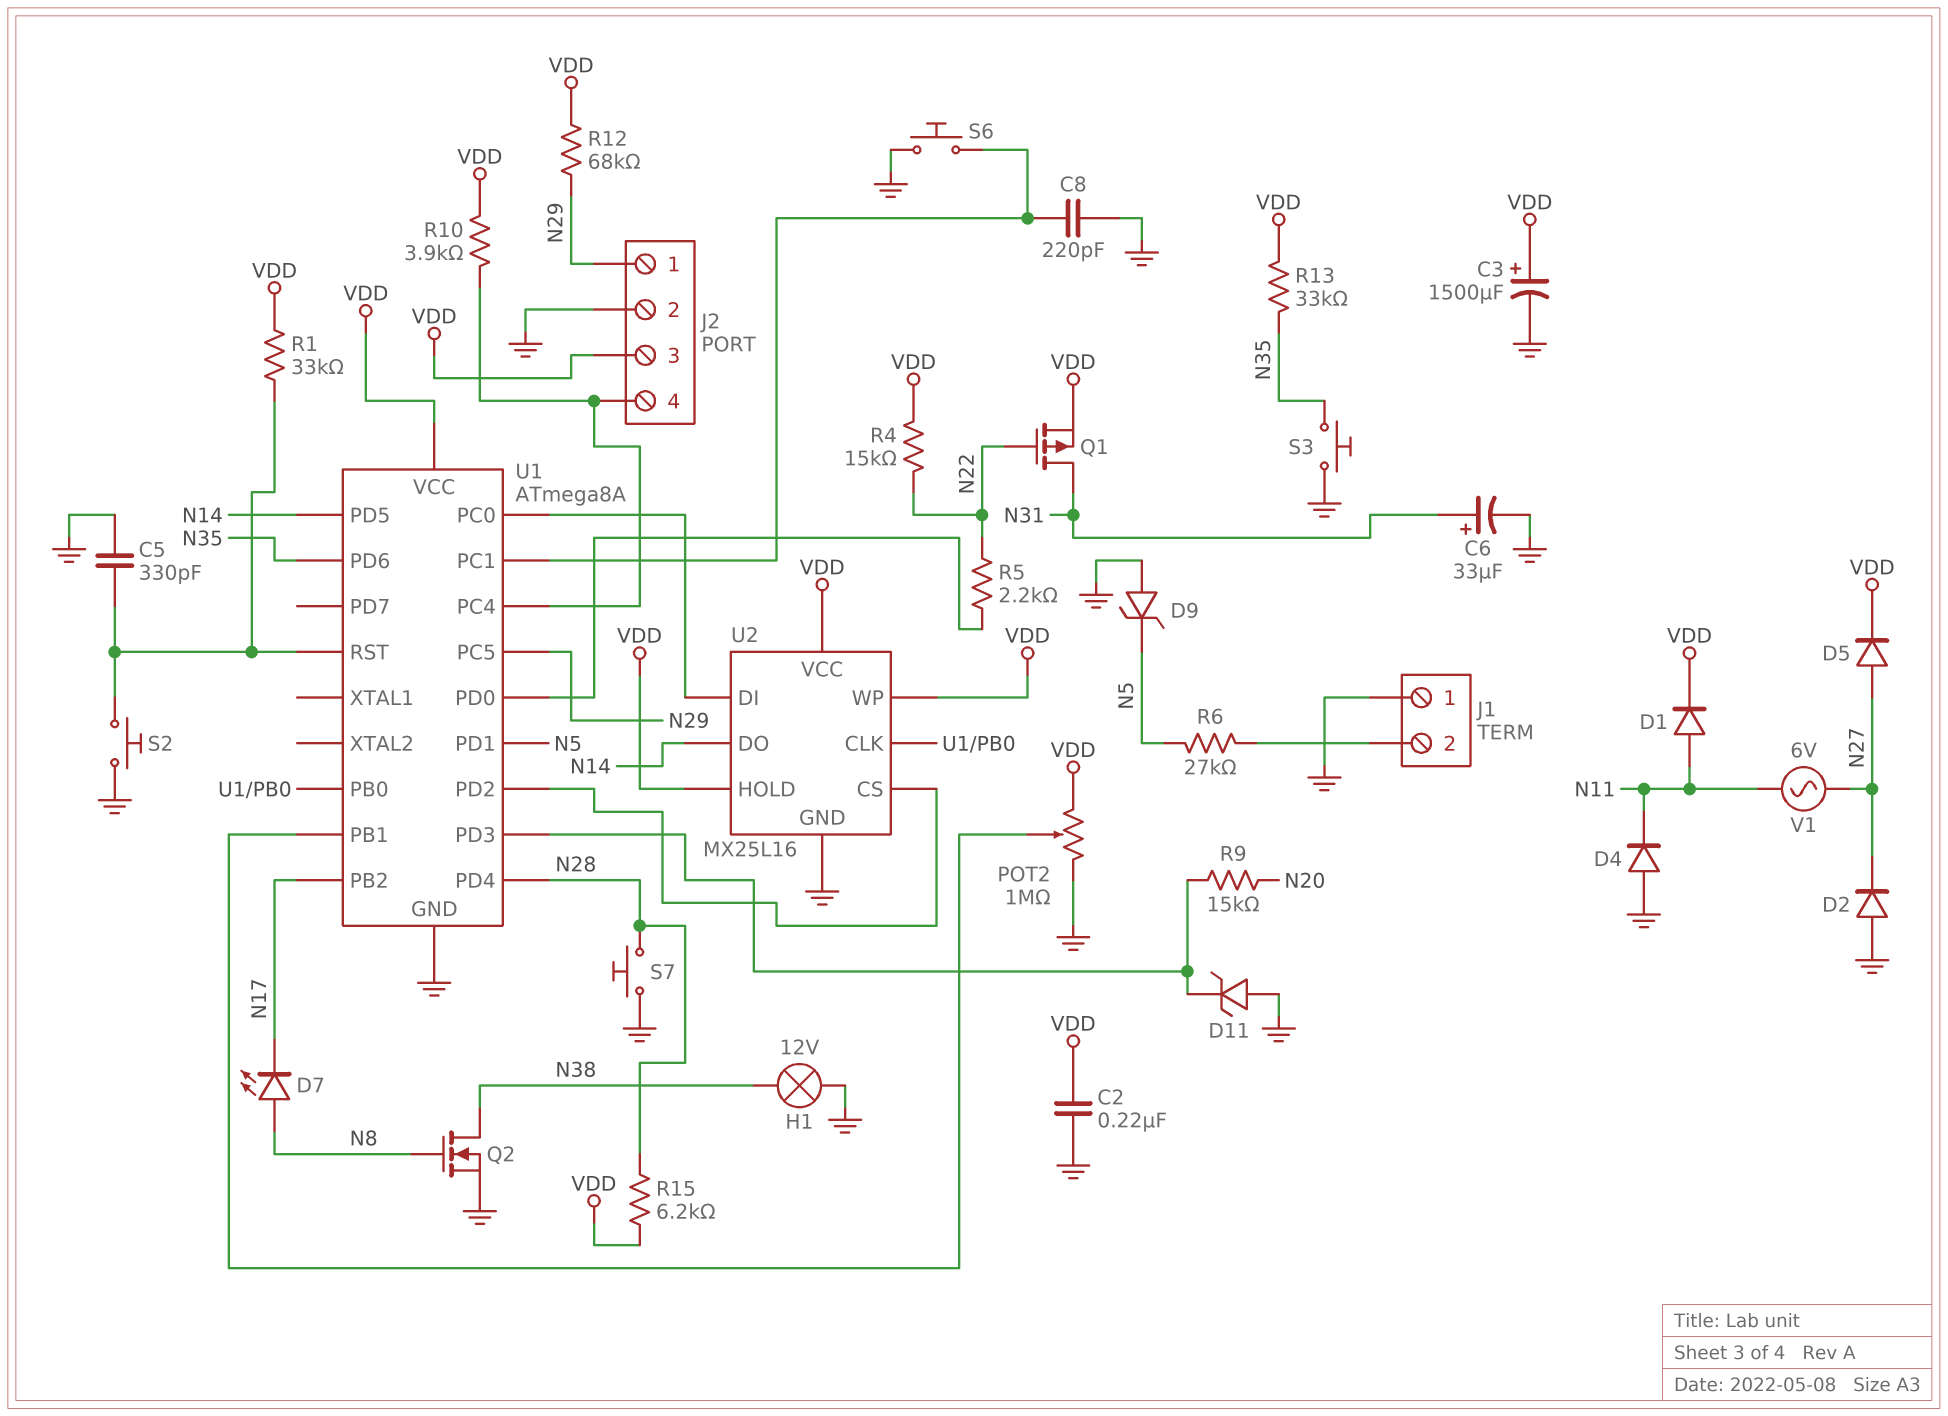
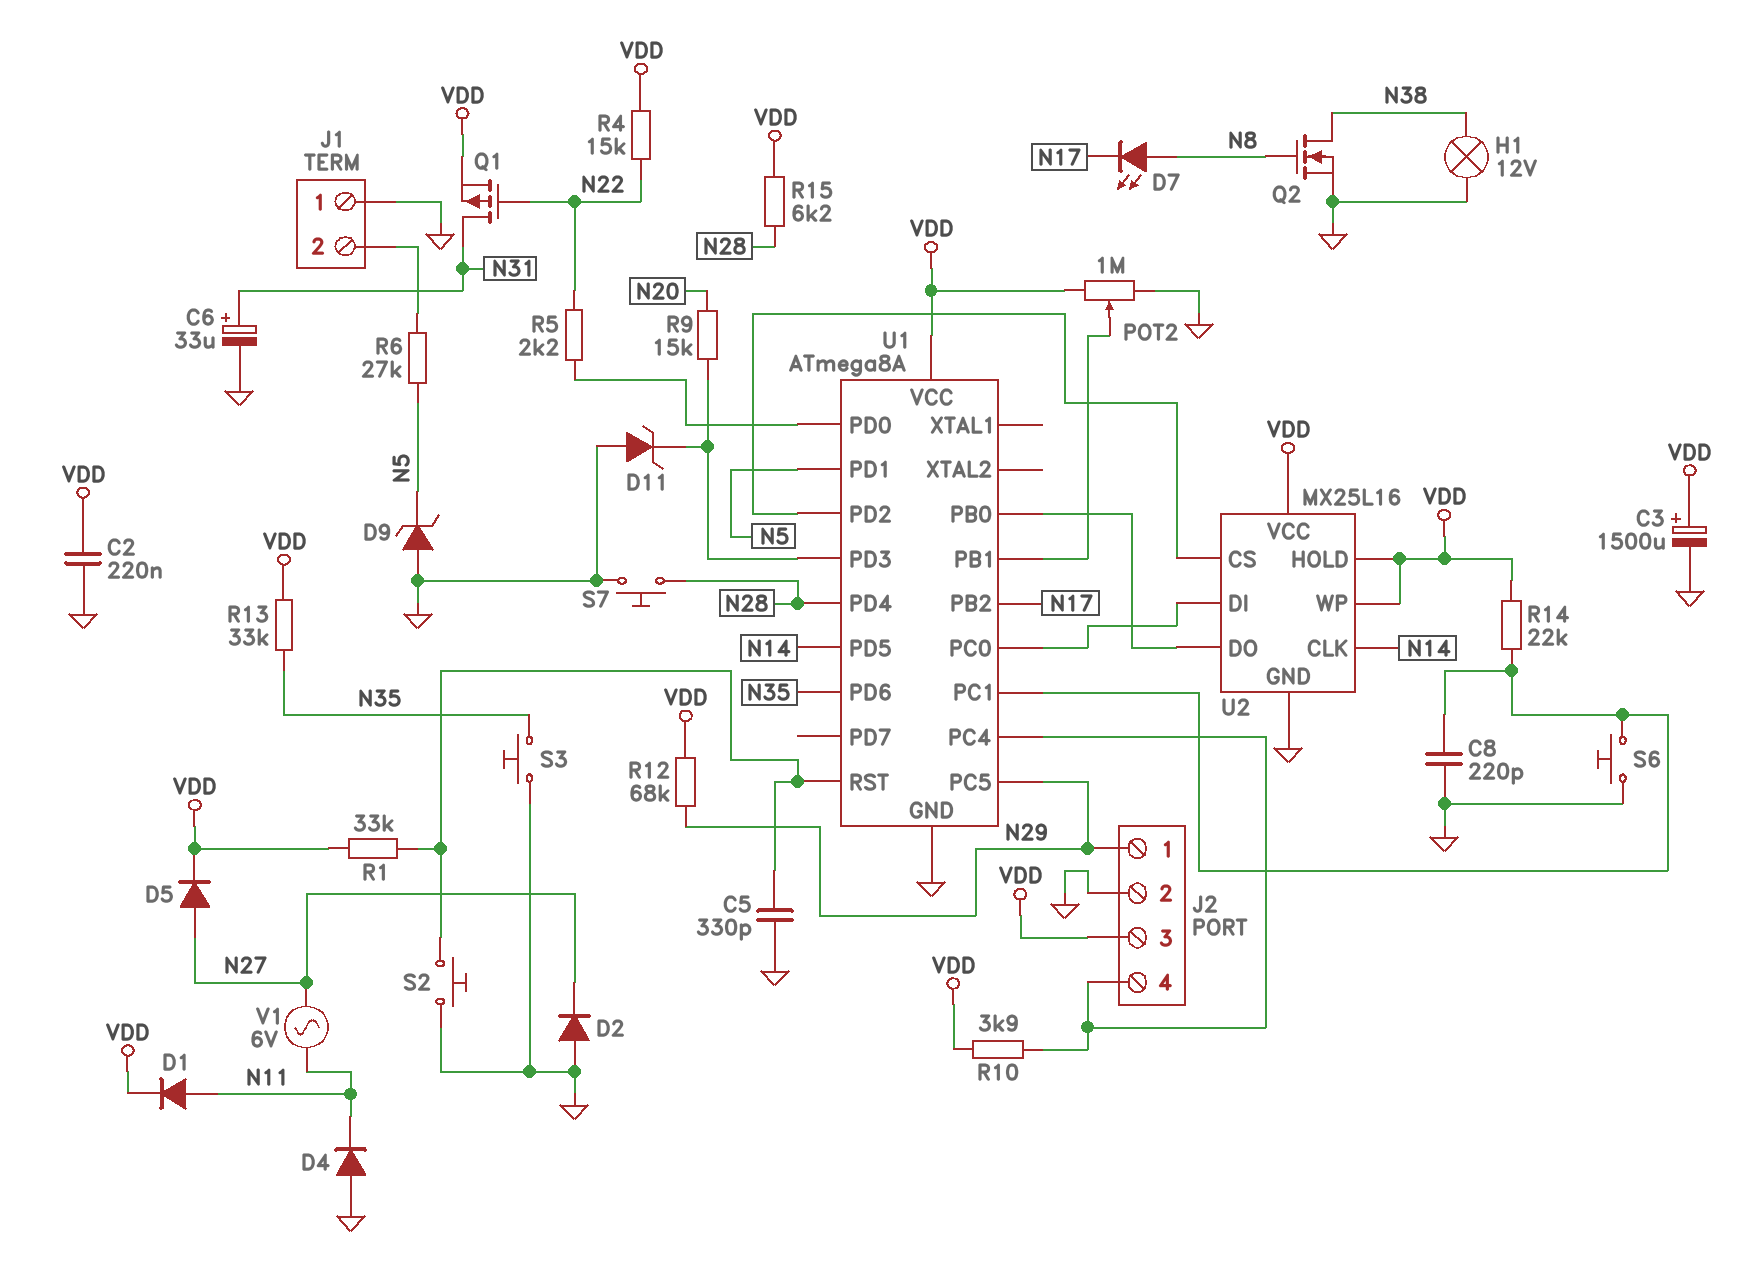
R14: none -> 22k (U1/PC1, VDD)
U2 pin CLK: U1/PB0 -> N14
U2 pin DO: N14 -> U1/PB0

